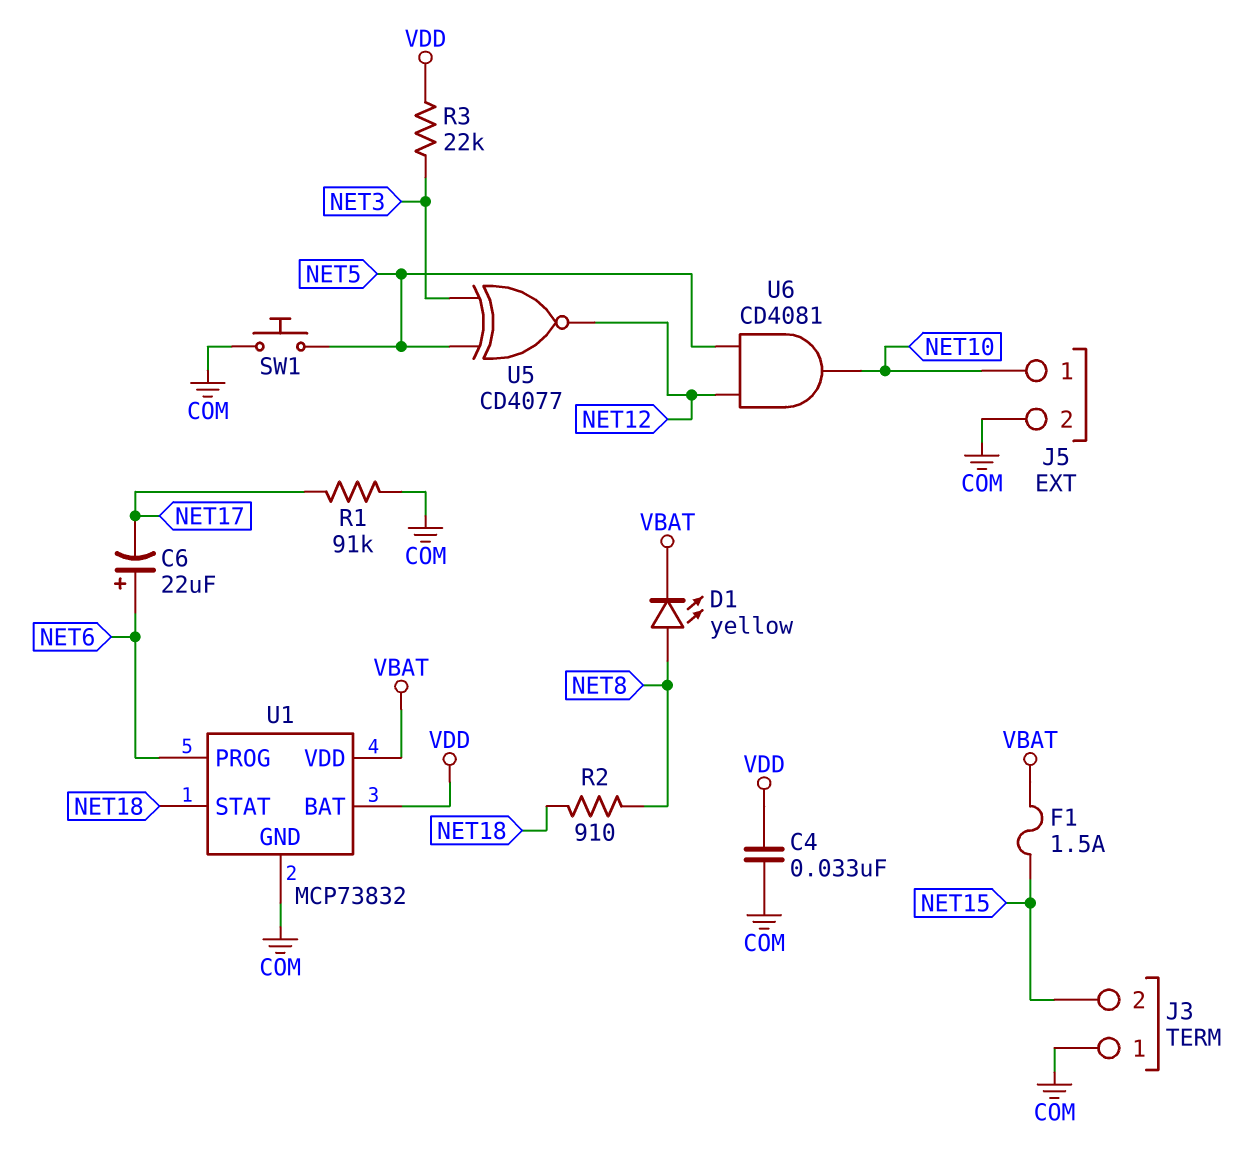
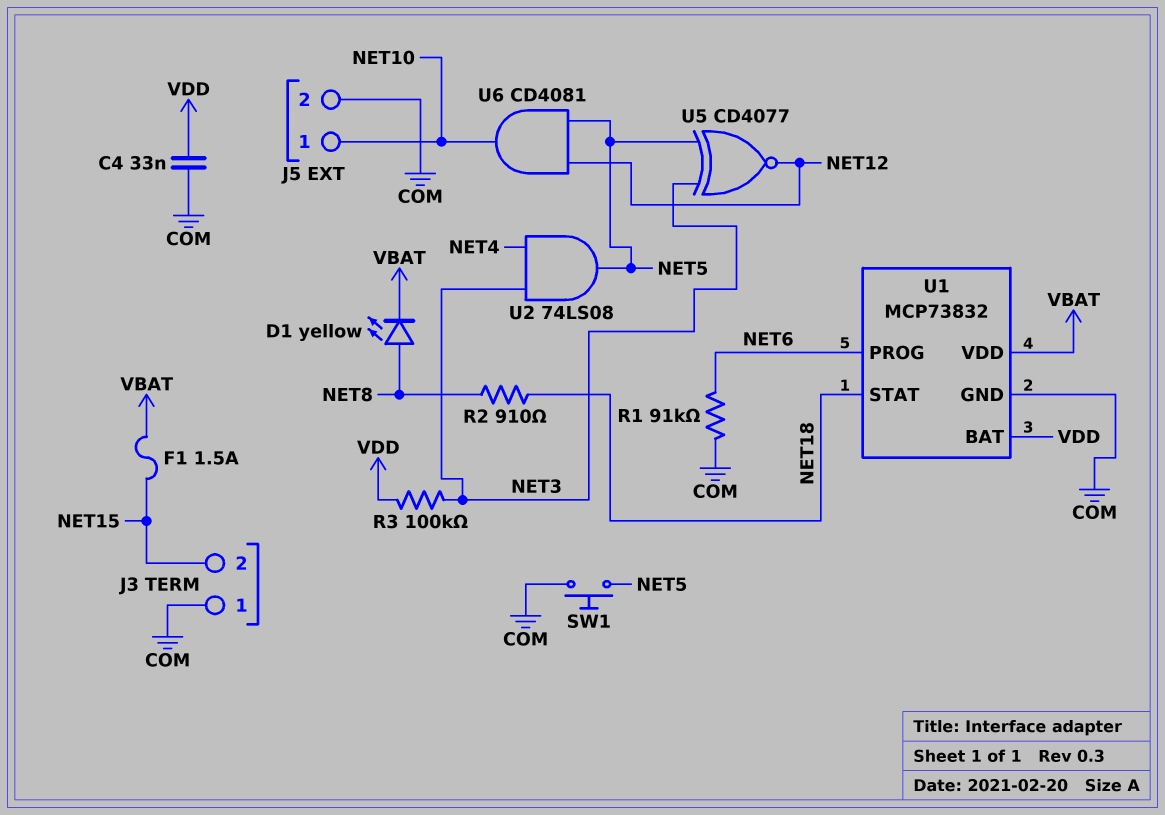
C6: 22uF (plus NET6, minus NET17) -> none
R1: 91k (COM, NET17) -> 91k (COM, NET6)
R3: 22k (NET3, VDD) -> 100k (NET3, VDD)
U2: none -> AND 74LS08 (in NET3, in NET4, out NET5)

